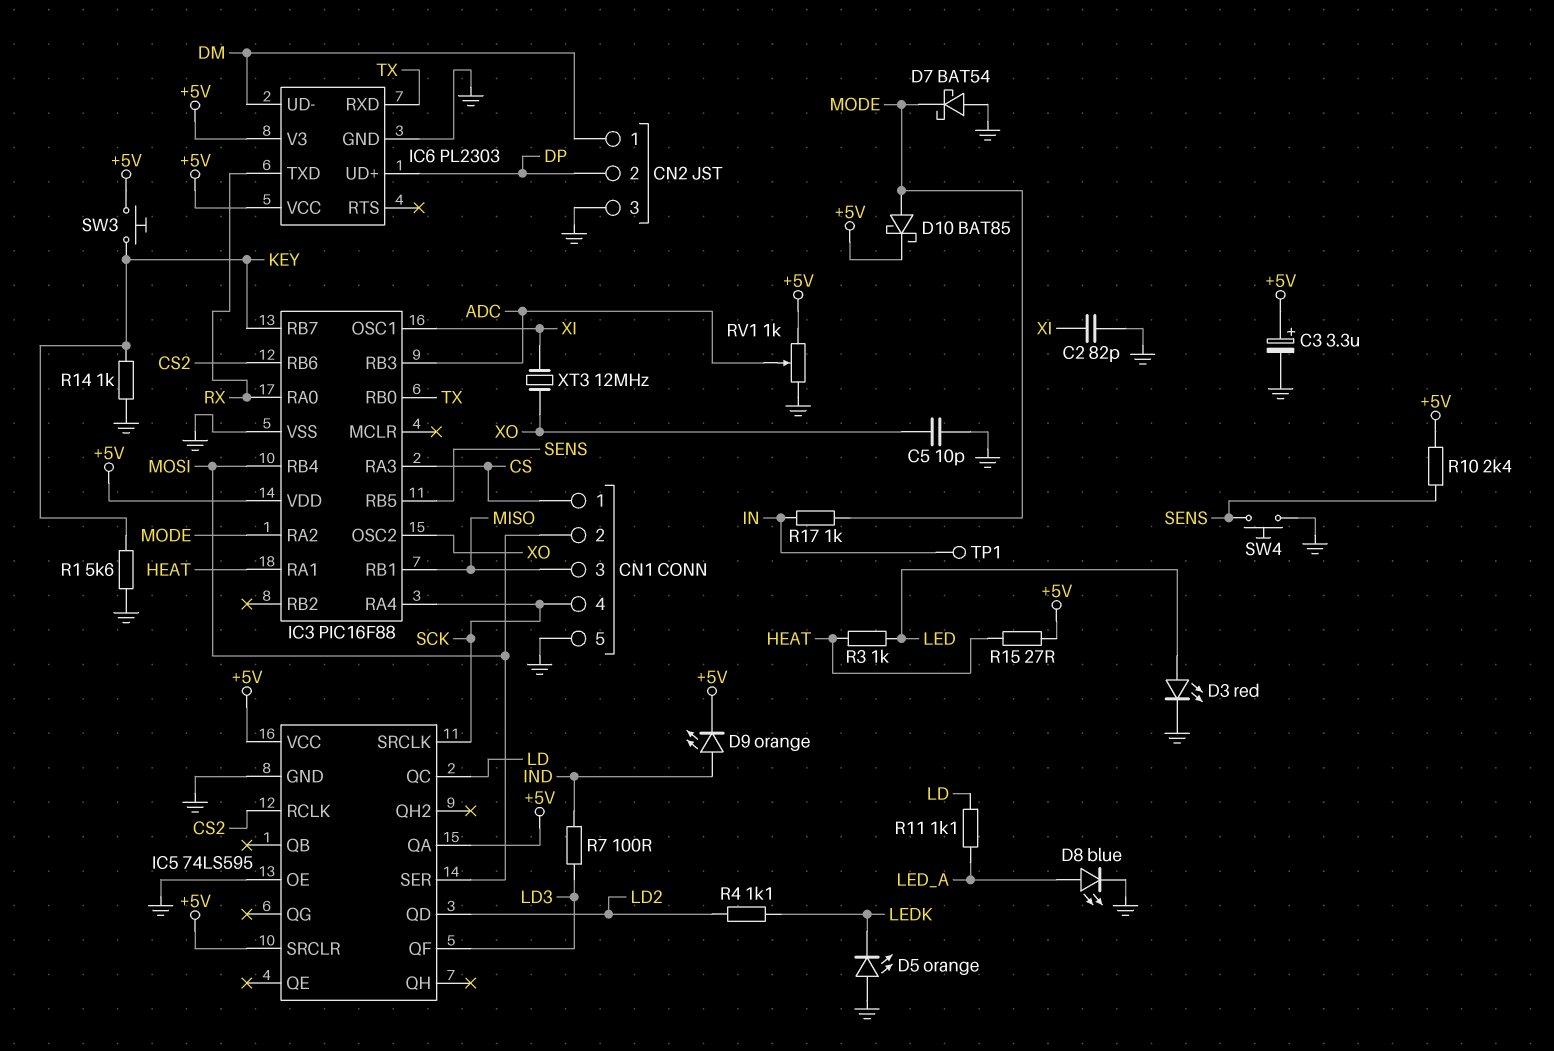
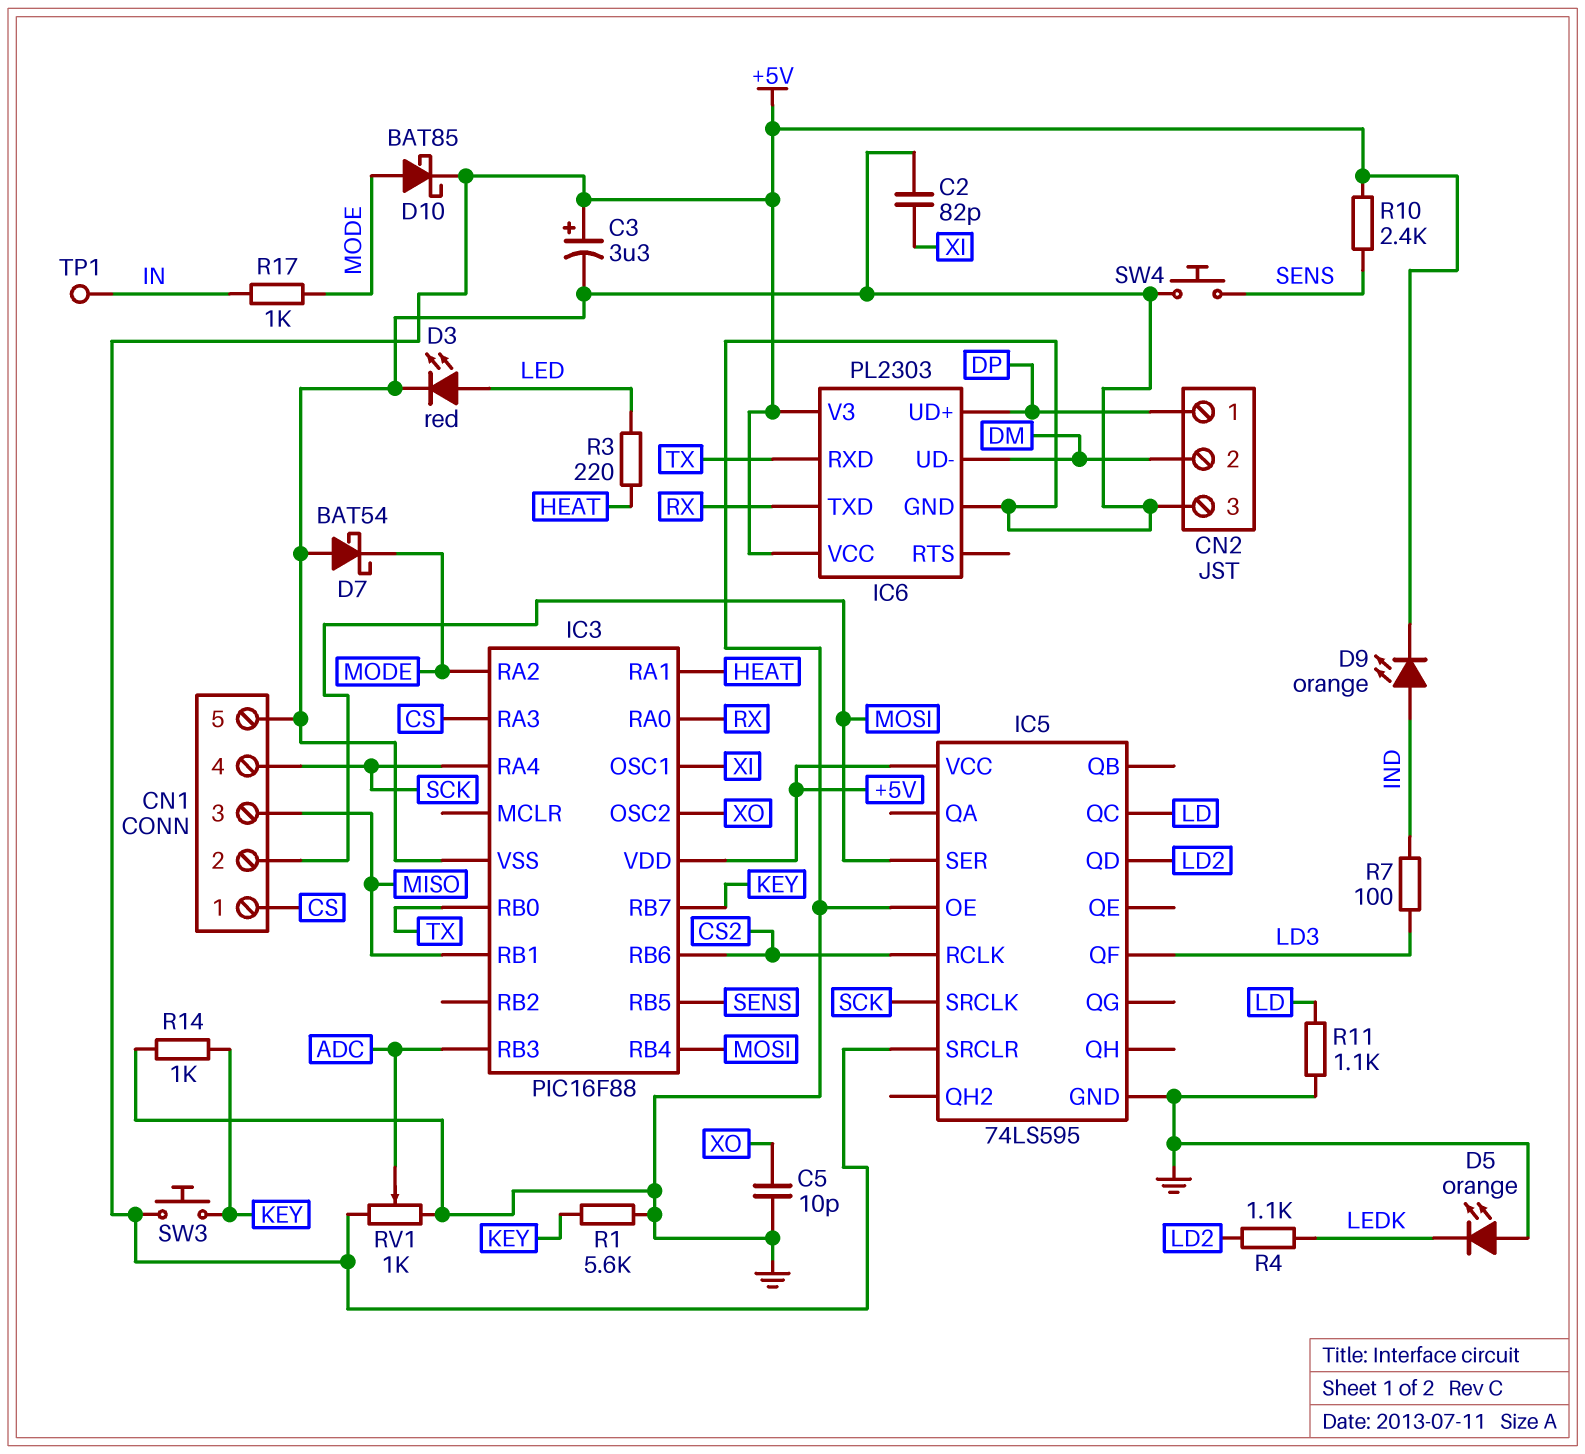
CN2 pin 1: DM -> DP
CN2 pin 2: DP -> DM
D8: LED blue (A LED_A, K GND) -> none
IC5 pin QA: +5V -> none
R3: 1k (HEAT, LED) -> 220 (HEAT, LED)
R11: 1.1k (LD, LED_A) -> 1.1k (GND, LD)
R15: 27 (+5V, HEAT) -> none
XT3: 12MHz (XI, XO) -> none

